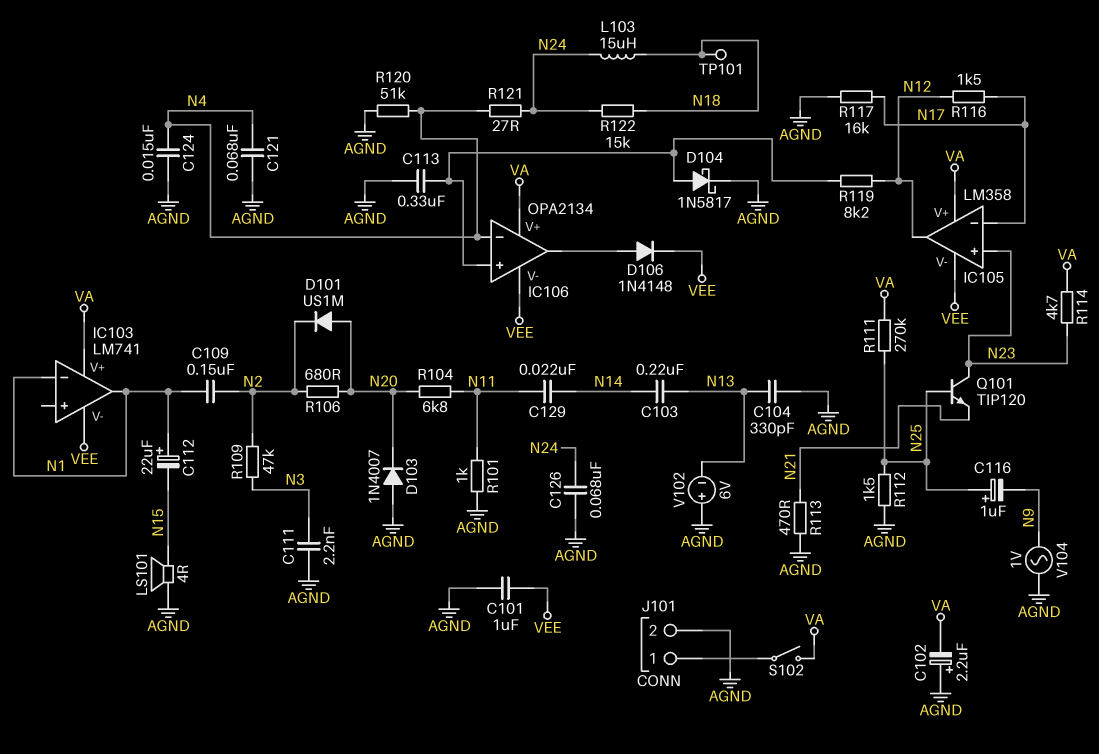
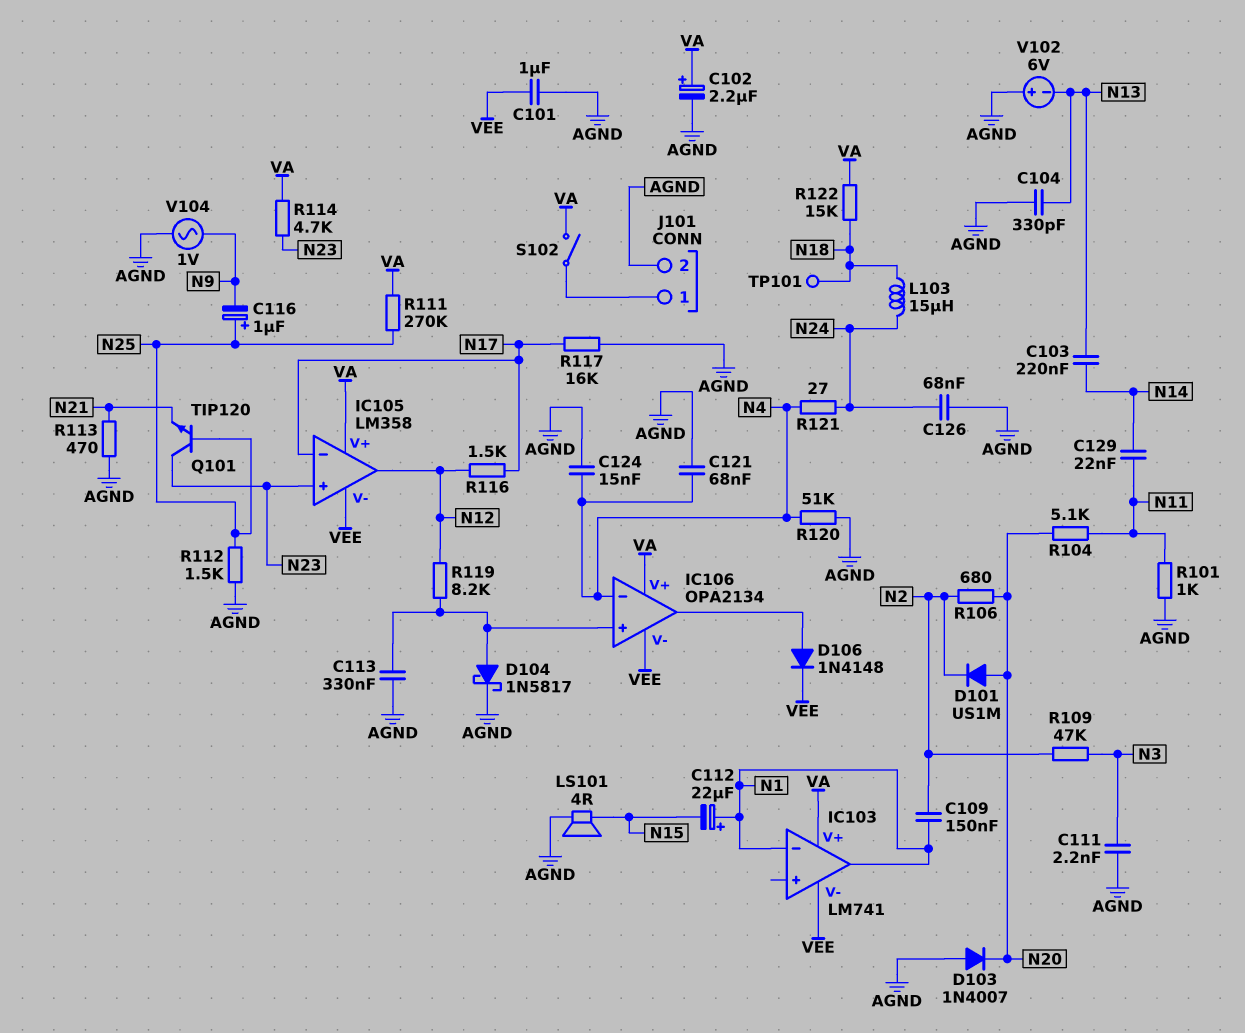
C102: 2.2uF (plus AGND, minus VA) -> 2.2uF (plus VA, minus AGND)
R104: 6.8k (N11, N20) -> 5.1k (N11, N20)
R122: 15k (N18, N24) -> 15k (N18, VA)

